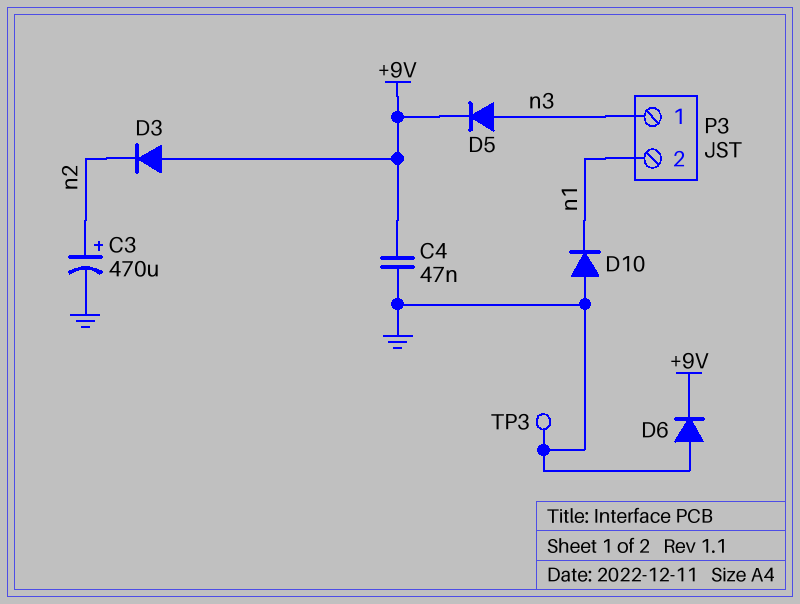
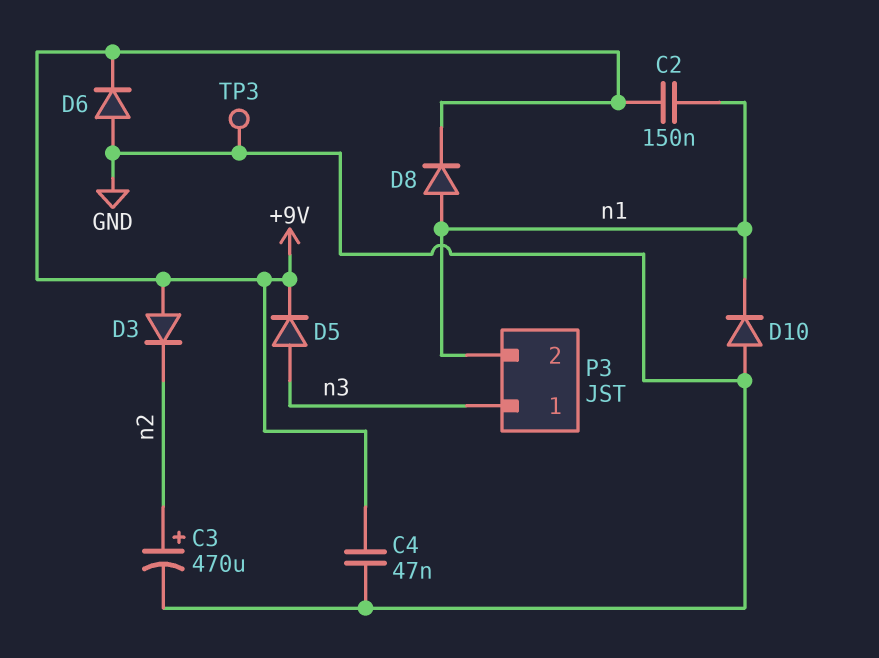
C2: none -> 150nF (+9V, n1)
D8: none -> diode (A n1, K +9V)

